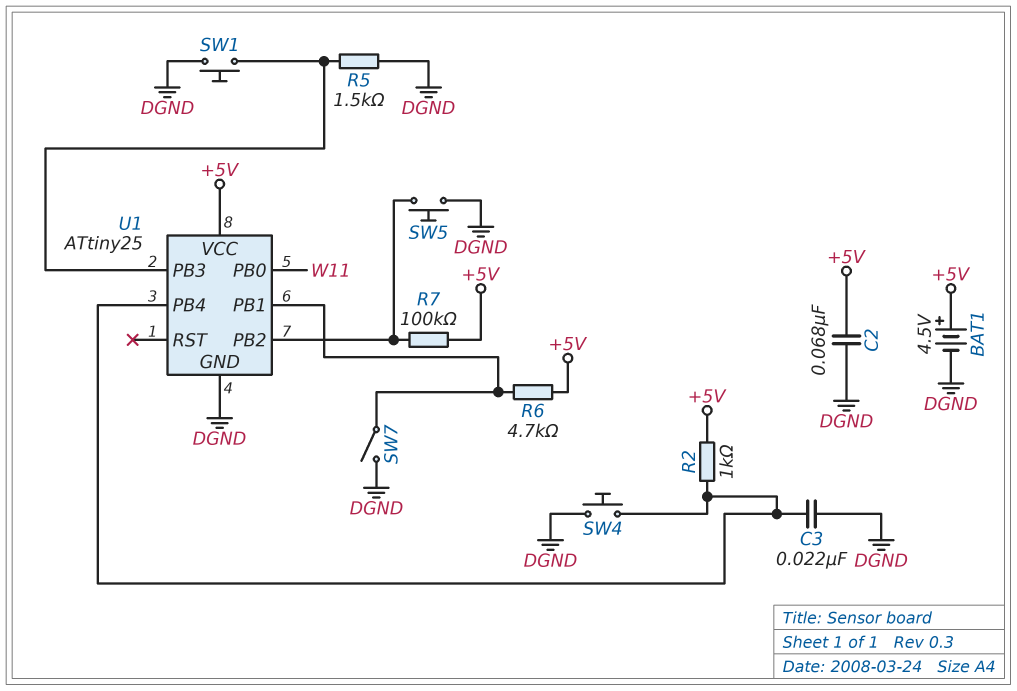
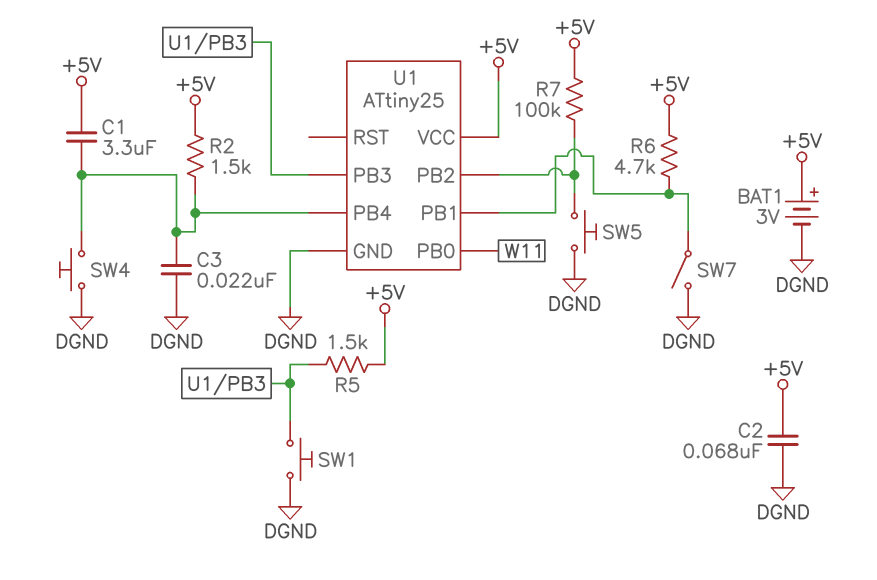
BAT1: 4.5V (plus +5V, minus DGND) -> 3V (plus +5V, minus DGND)
C1: none -> 3.3uF (+5V, U1/PB4)
R2: 1k (+5V, U1/PB4) -> 1.5k (+5V, U1/PB4)
R5: 1.5k (DGND, U1/PB3) -> 1.5k (+5V, U1/PB3)

